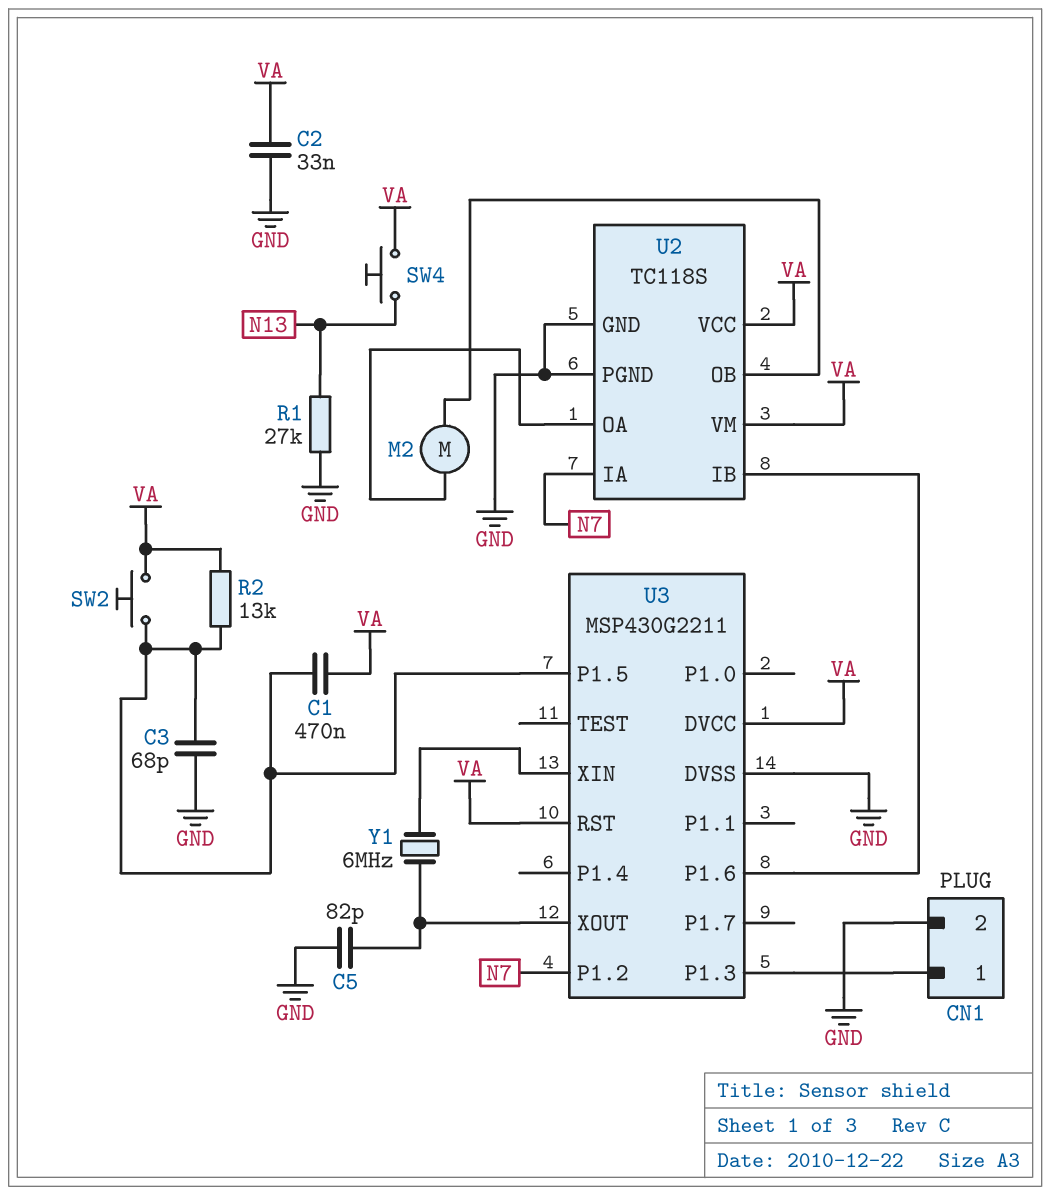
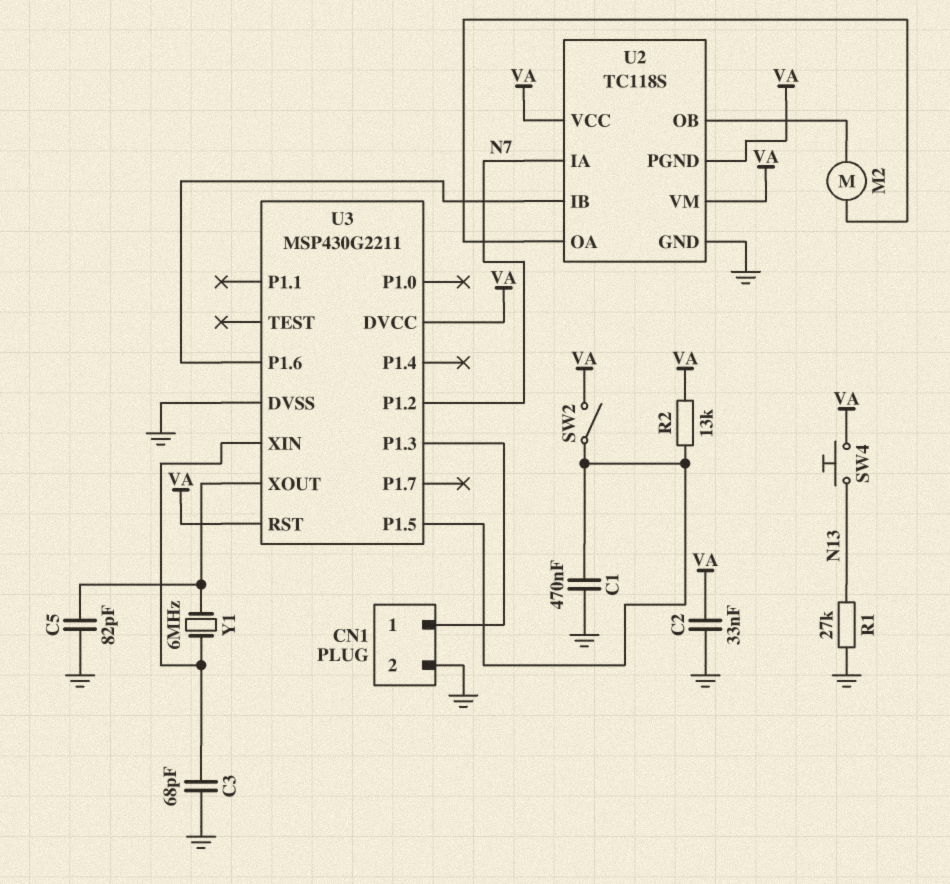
C1: 470nF (U3/P1.5, VA) -> 470nF (GND, U3/P1.5)
C3: 68pF (GND, U3/P1.5) -> 68pF (GND, U3/XIN)
SW2: button (U3/P1.5, VA) -> switch (U3/P1.5, VA)
U2 pin PGND: GND -> VA

